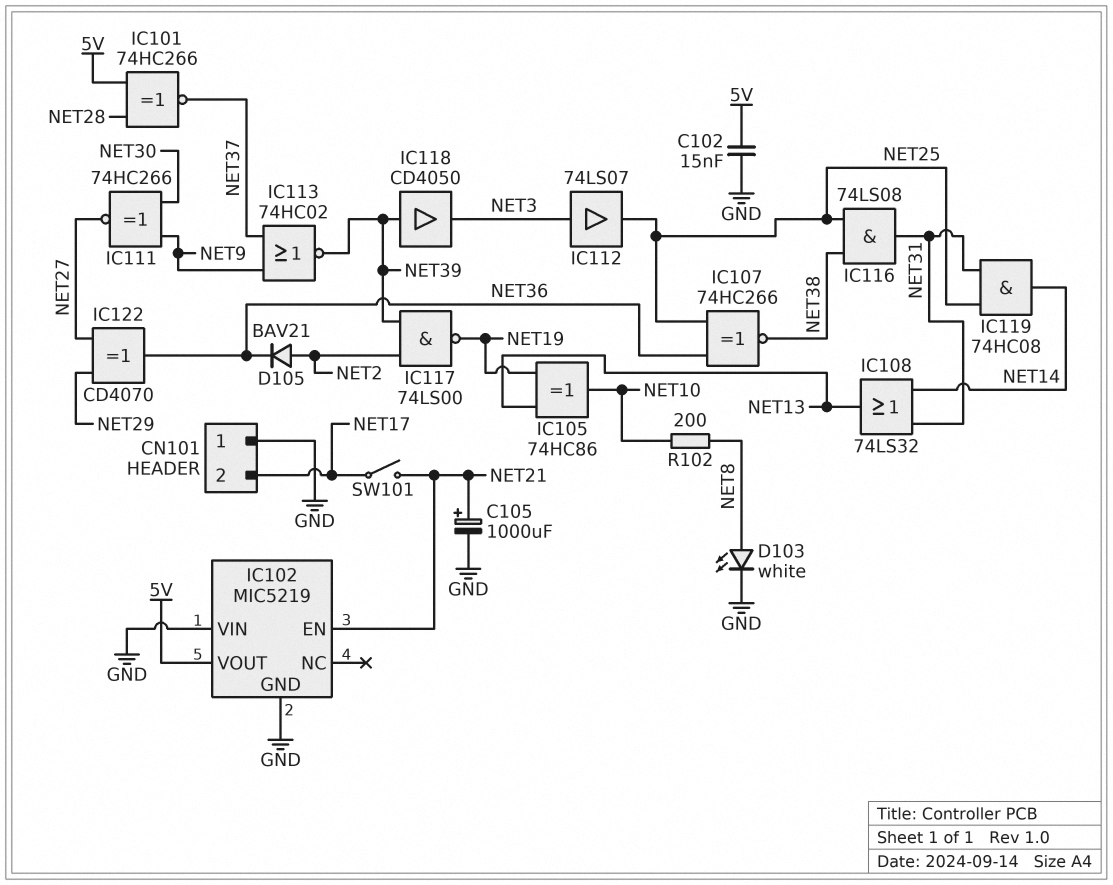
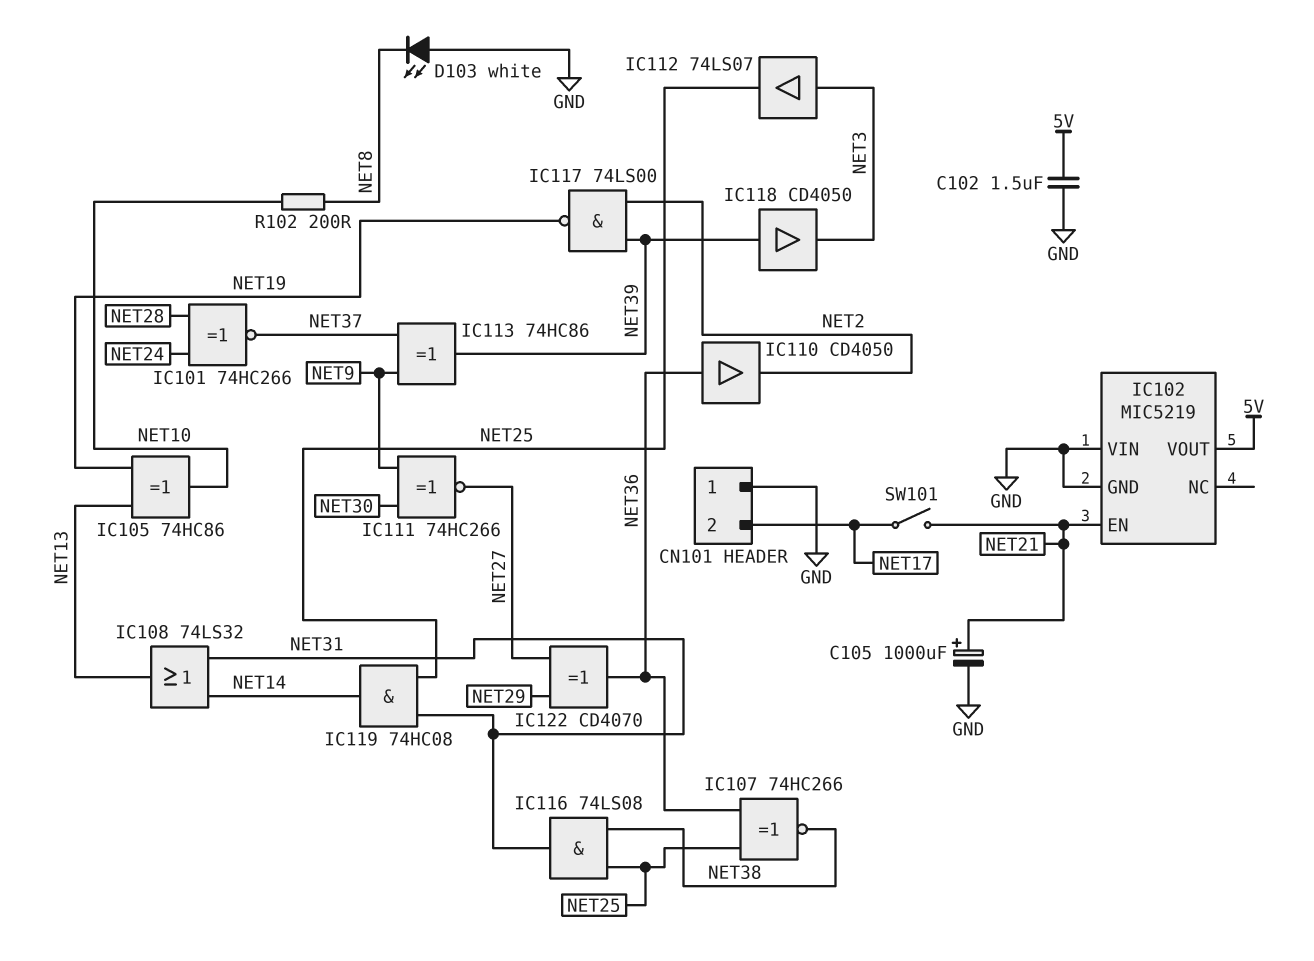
C102: 15nF (5V, GND) -> 1.5uF (5V, GND)
D103: LED white (A NET8, K GND) -> LED white (A GND, K NET8)
D105: diode BAV21 (A NET2, K NET36) -> none
IC101: XNOR 74HC266 (in 5V, in NET28, out NET37) -> XNOR 74HC266 (in NET24, in NET28, out NET37)
IC110: none -> buffer CD4050 (in NET36, out NET2)
IC113: NOR 74HC02 (in NET9, in NET37, out NET39) -> XOR 74HC86 (in NET9, in NET37, out NET39)

